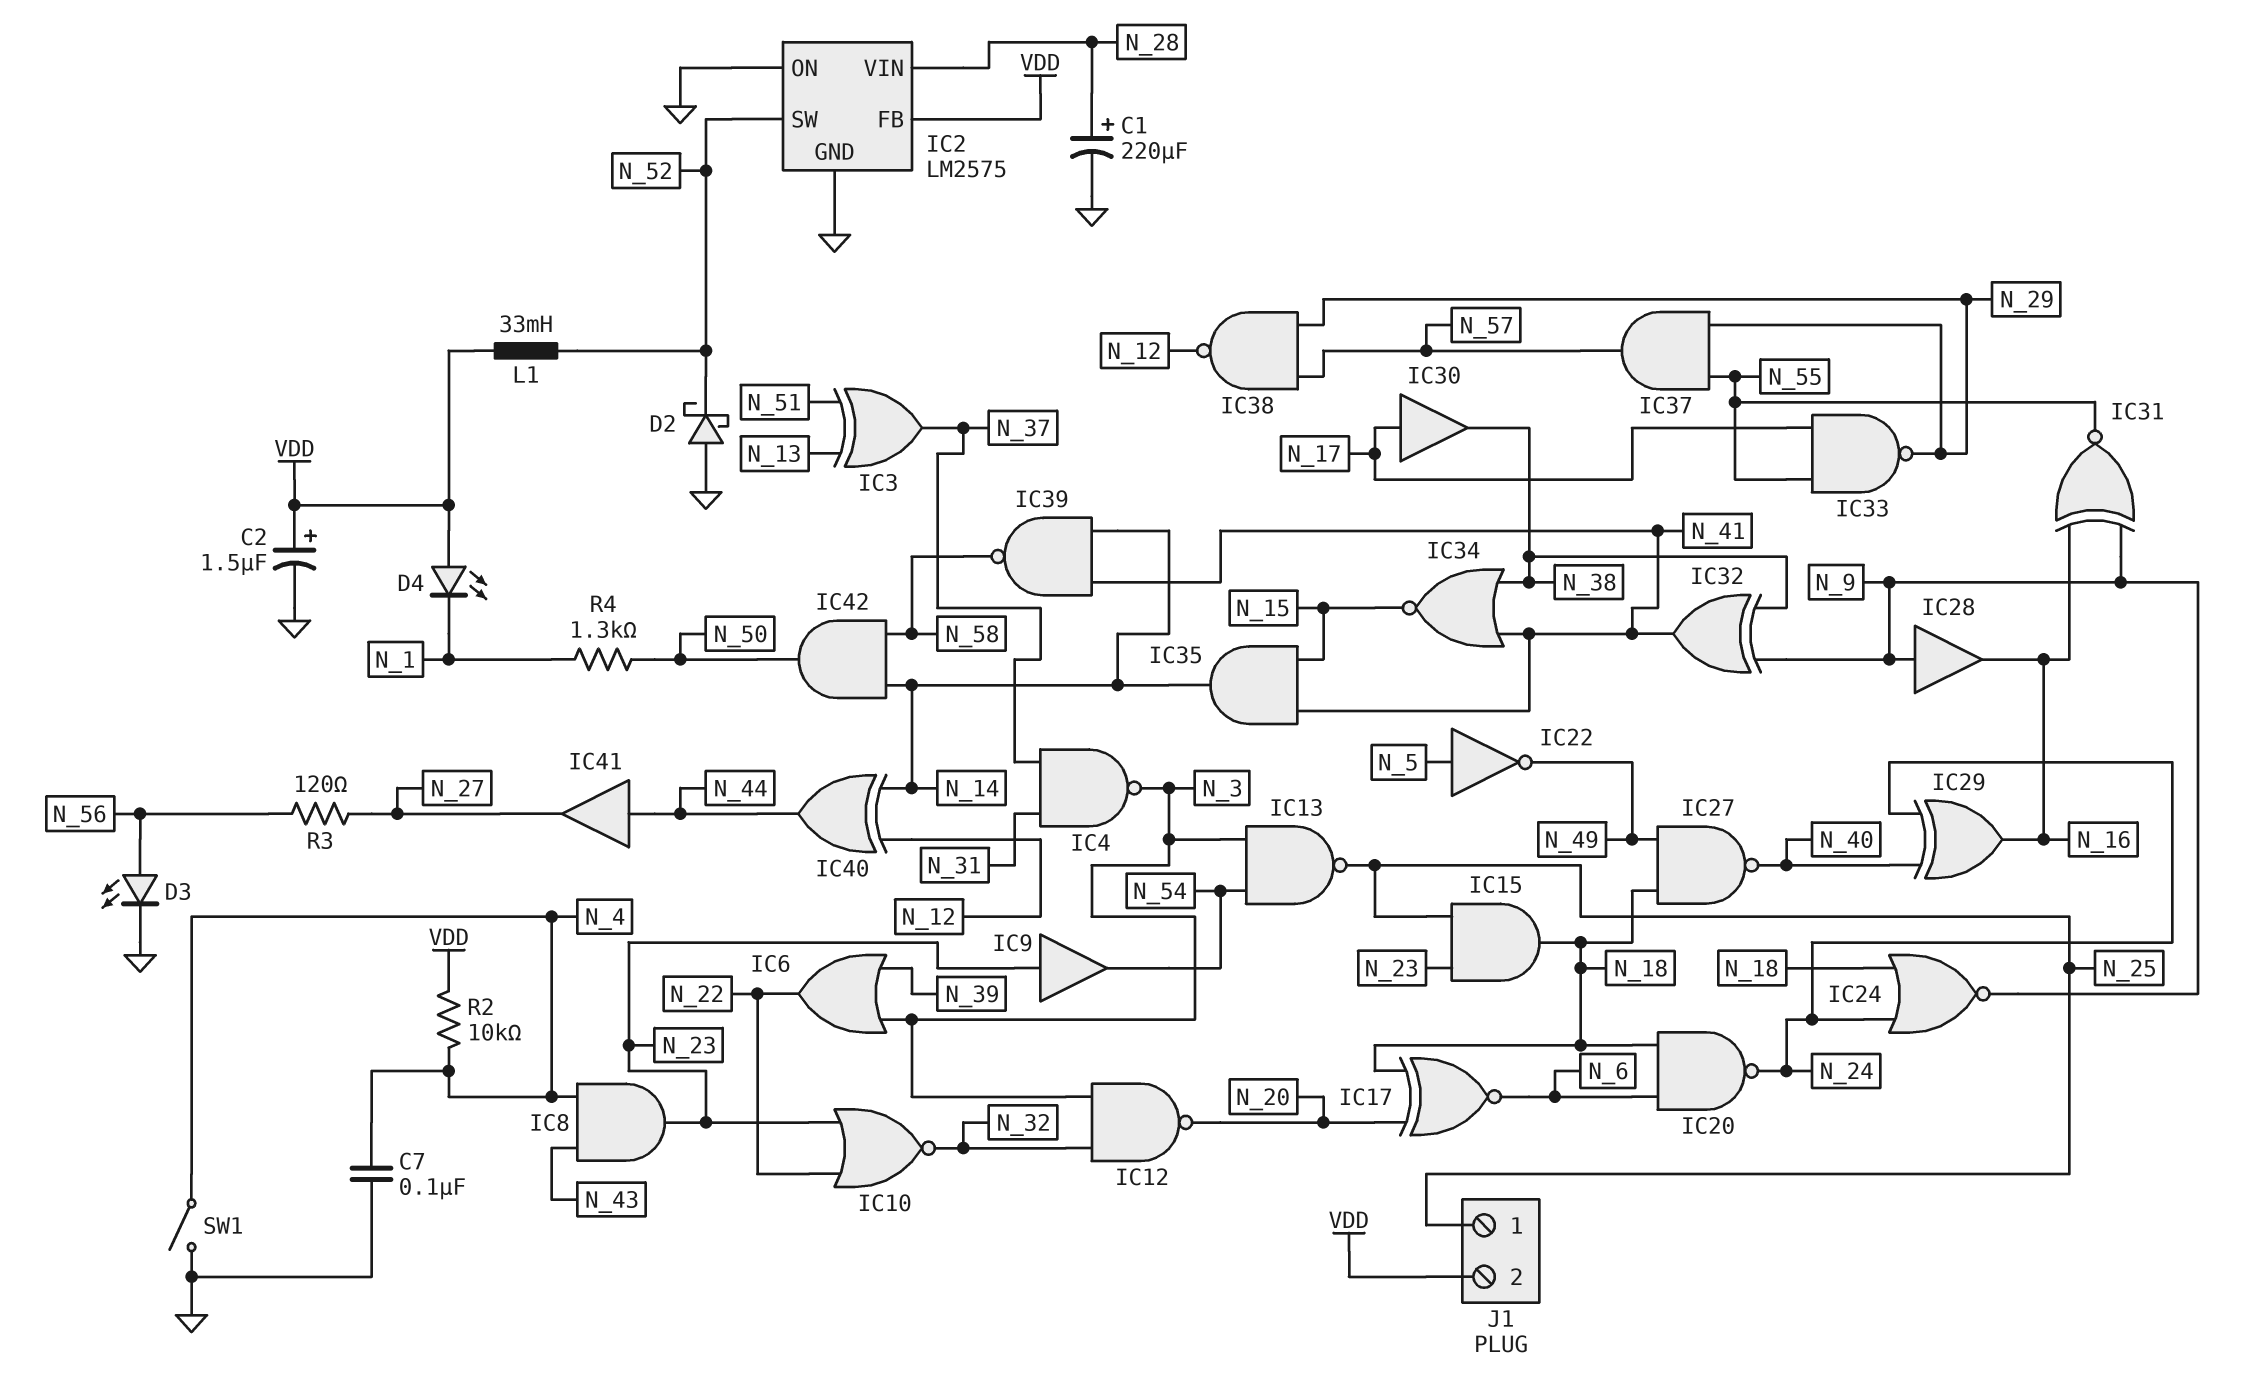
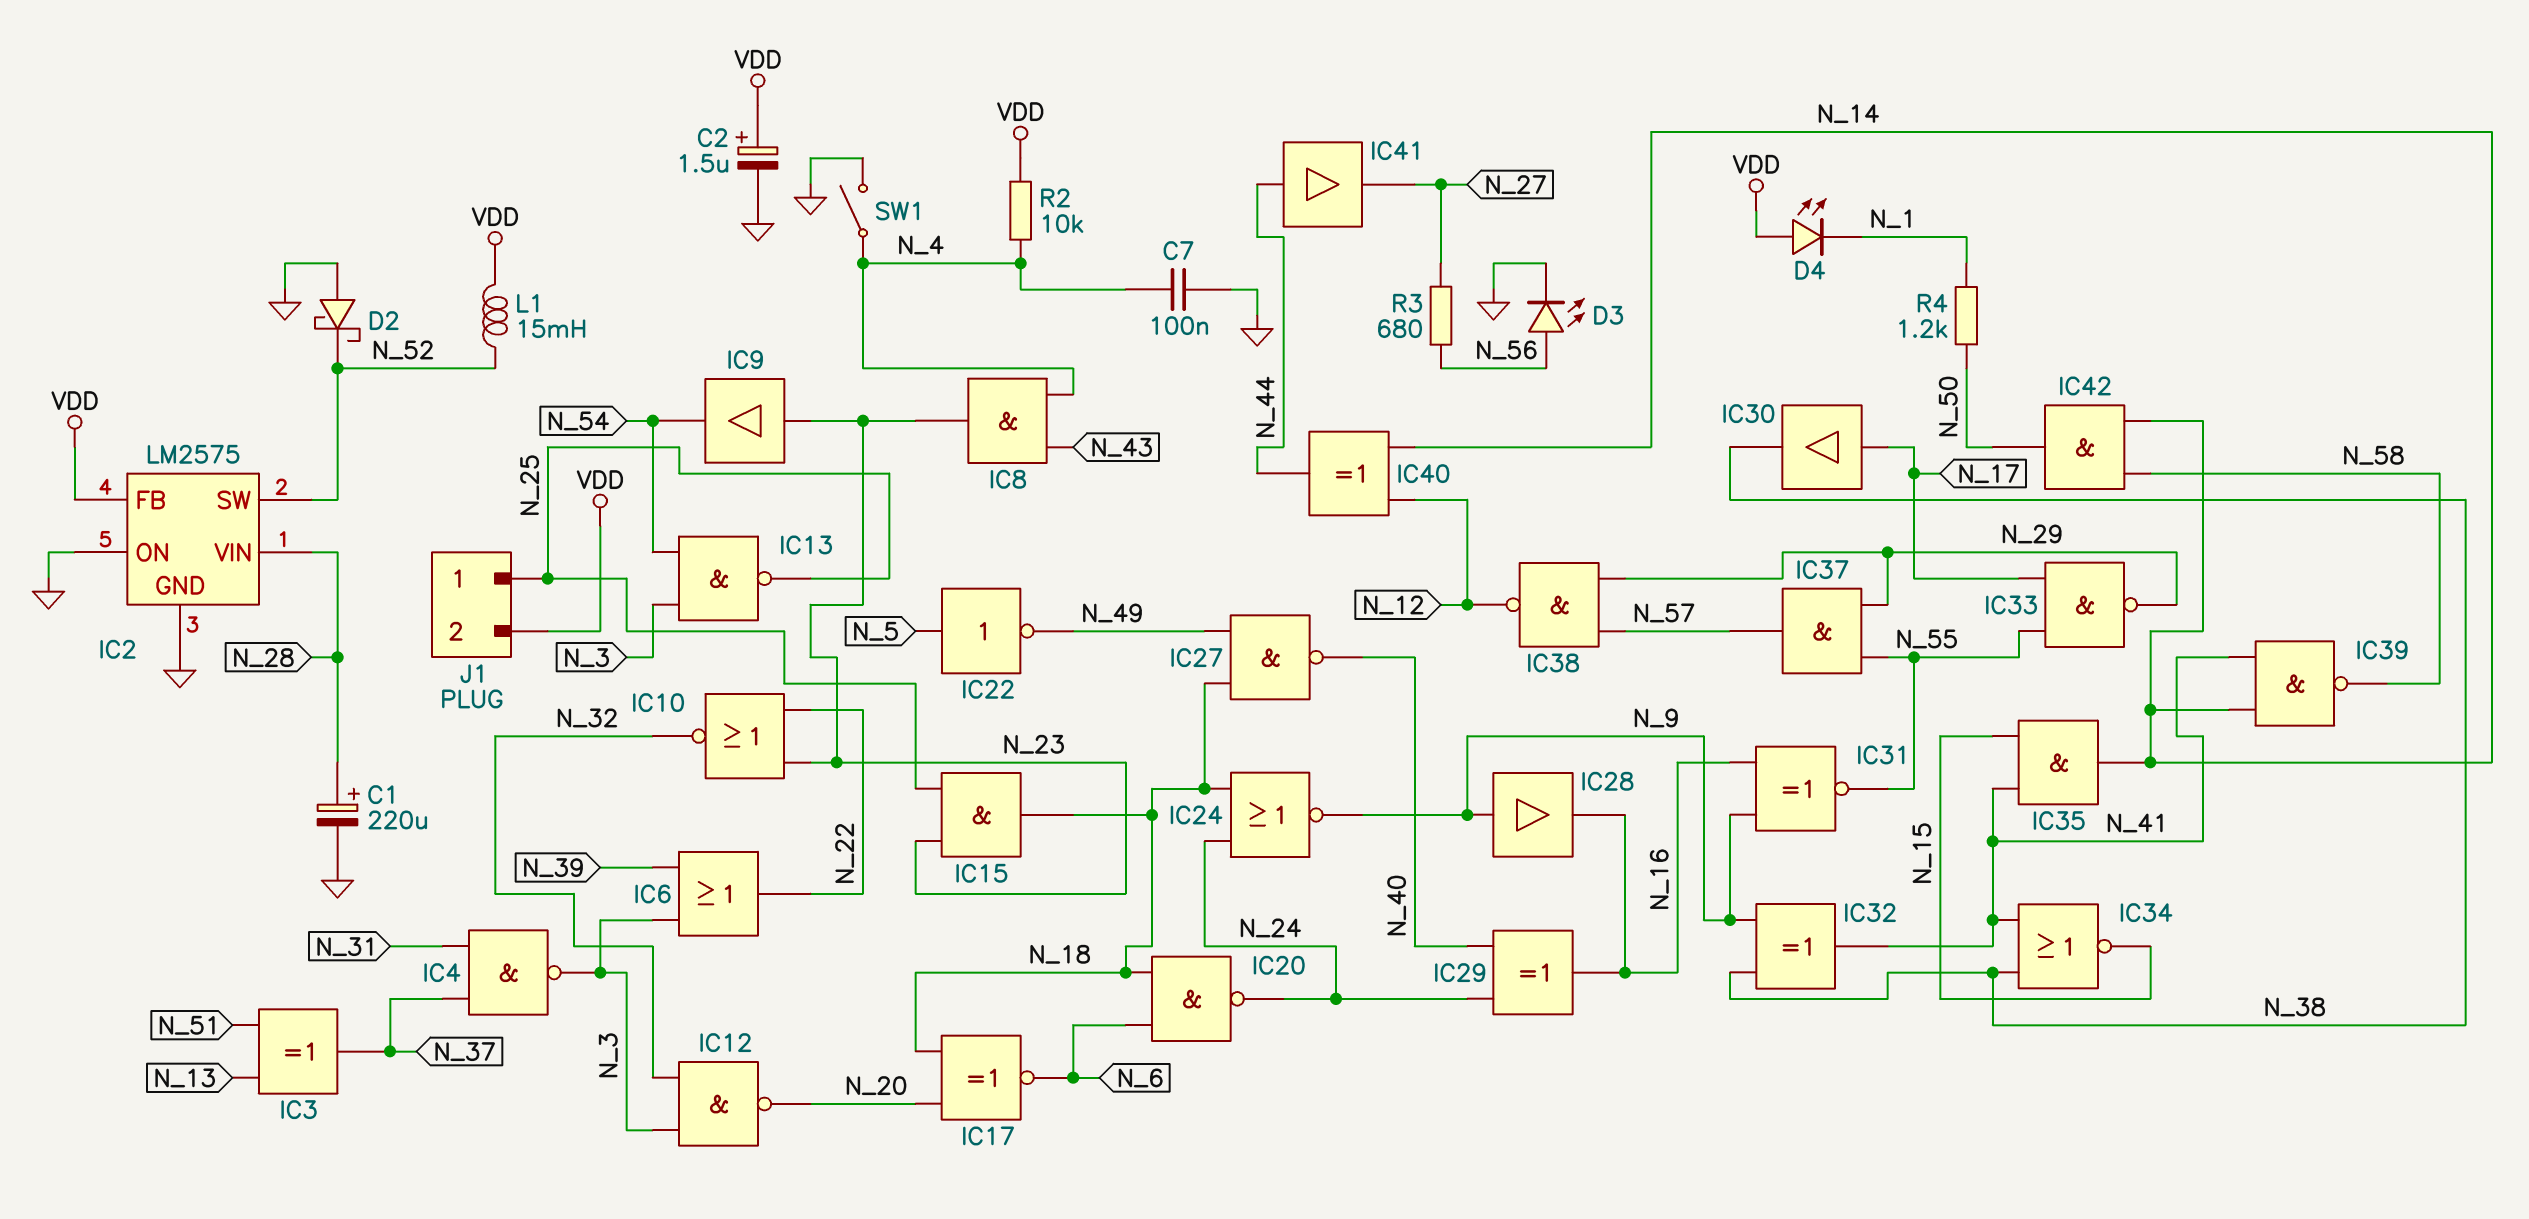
L1: 33mH (N_52, VDD) -> 15mH (N_52, VDD)
R3: 120 (N_27, N_56) -> 680 (N_27, N_56)
R4: 1.3k (N_1, N_50) -> 1.2k (N_1, N_50)

